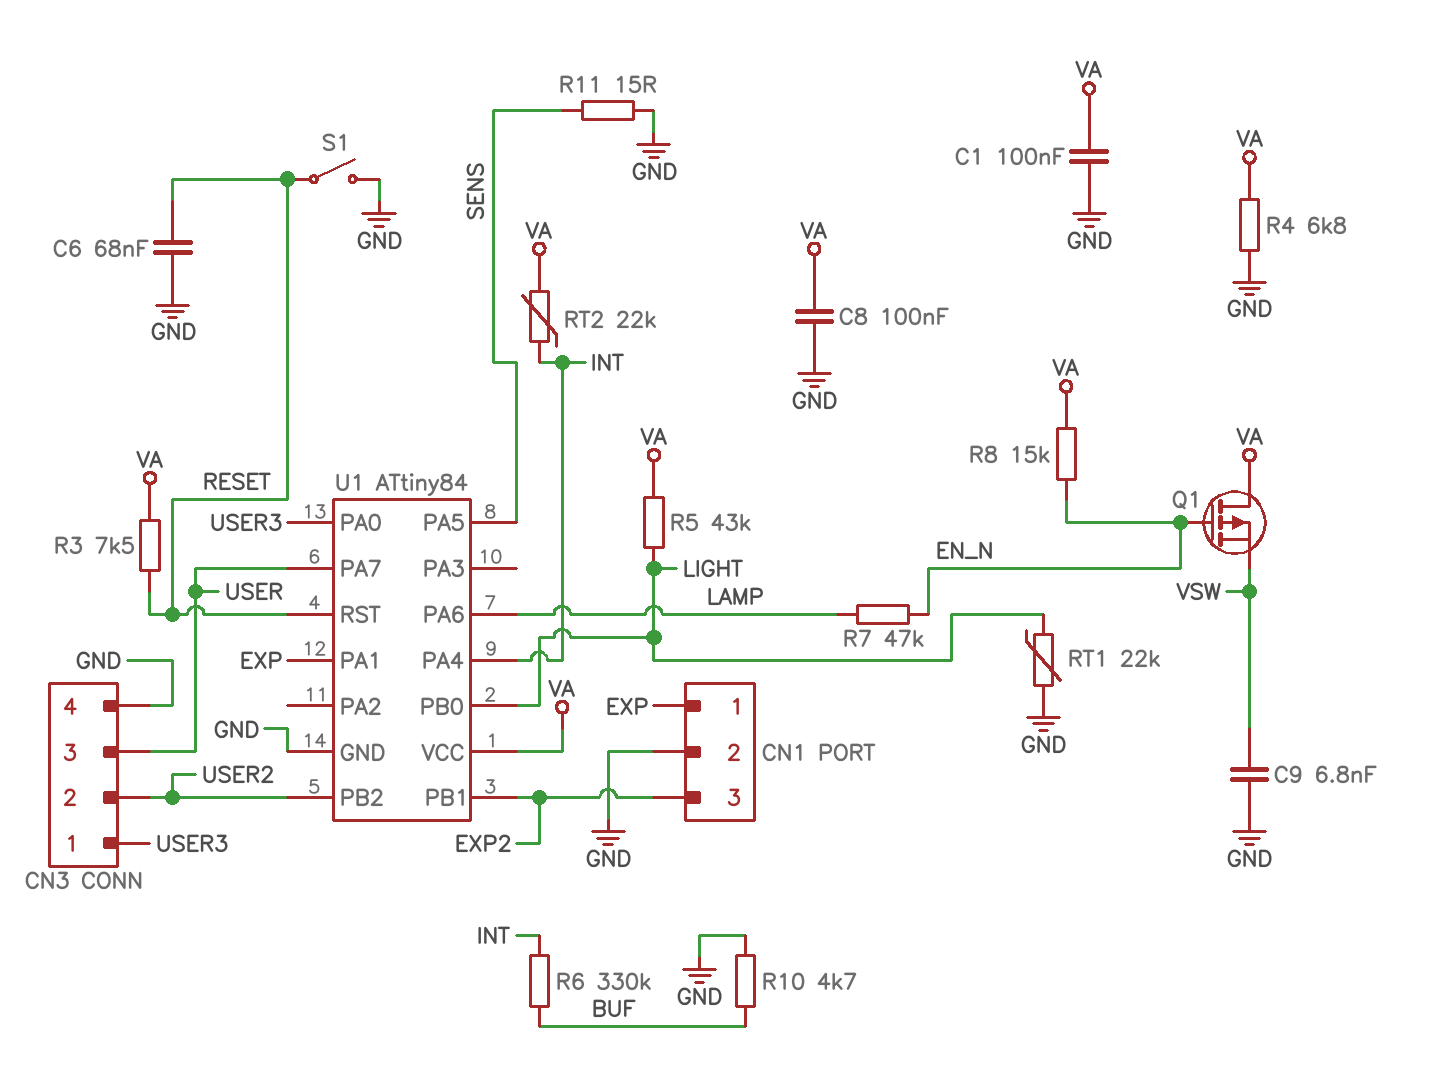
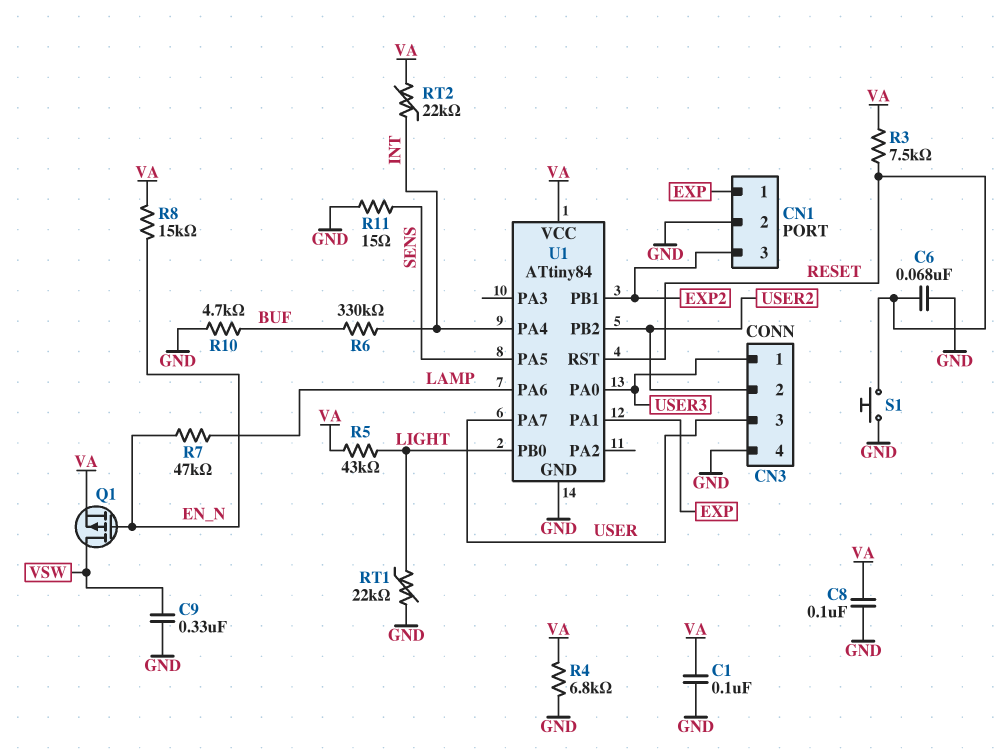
C9: 6.8nF (GND, VSW) -> 330nF (GND, VSW)
Q1: PMOS (G EN_N, D VA, S VSW) -> PMOS (G EN_N, D VSW, S VA)
S1: switch (GND, RESET) -> button (GND, RESET)

